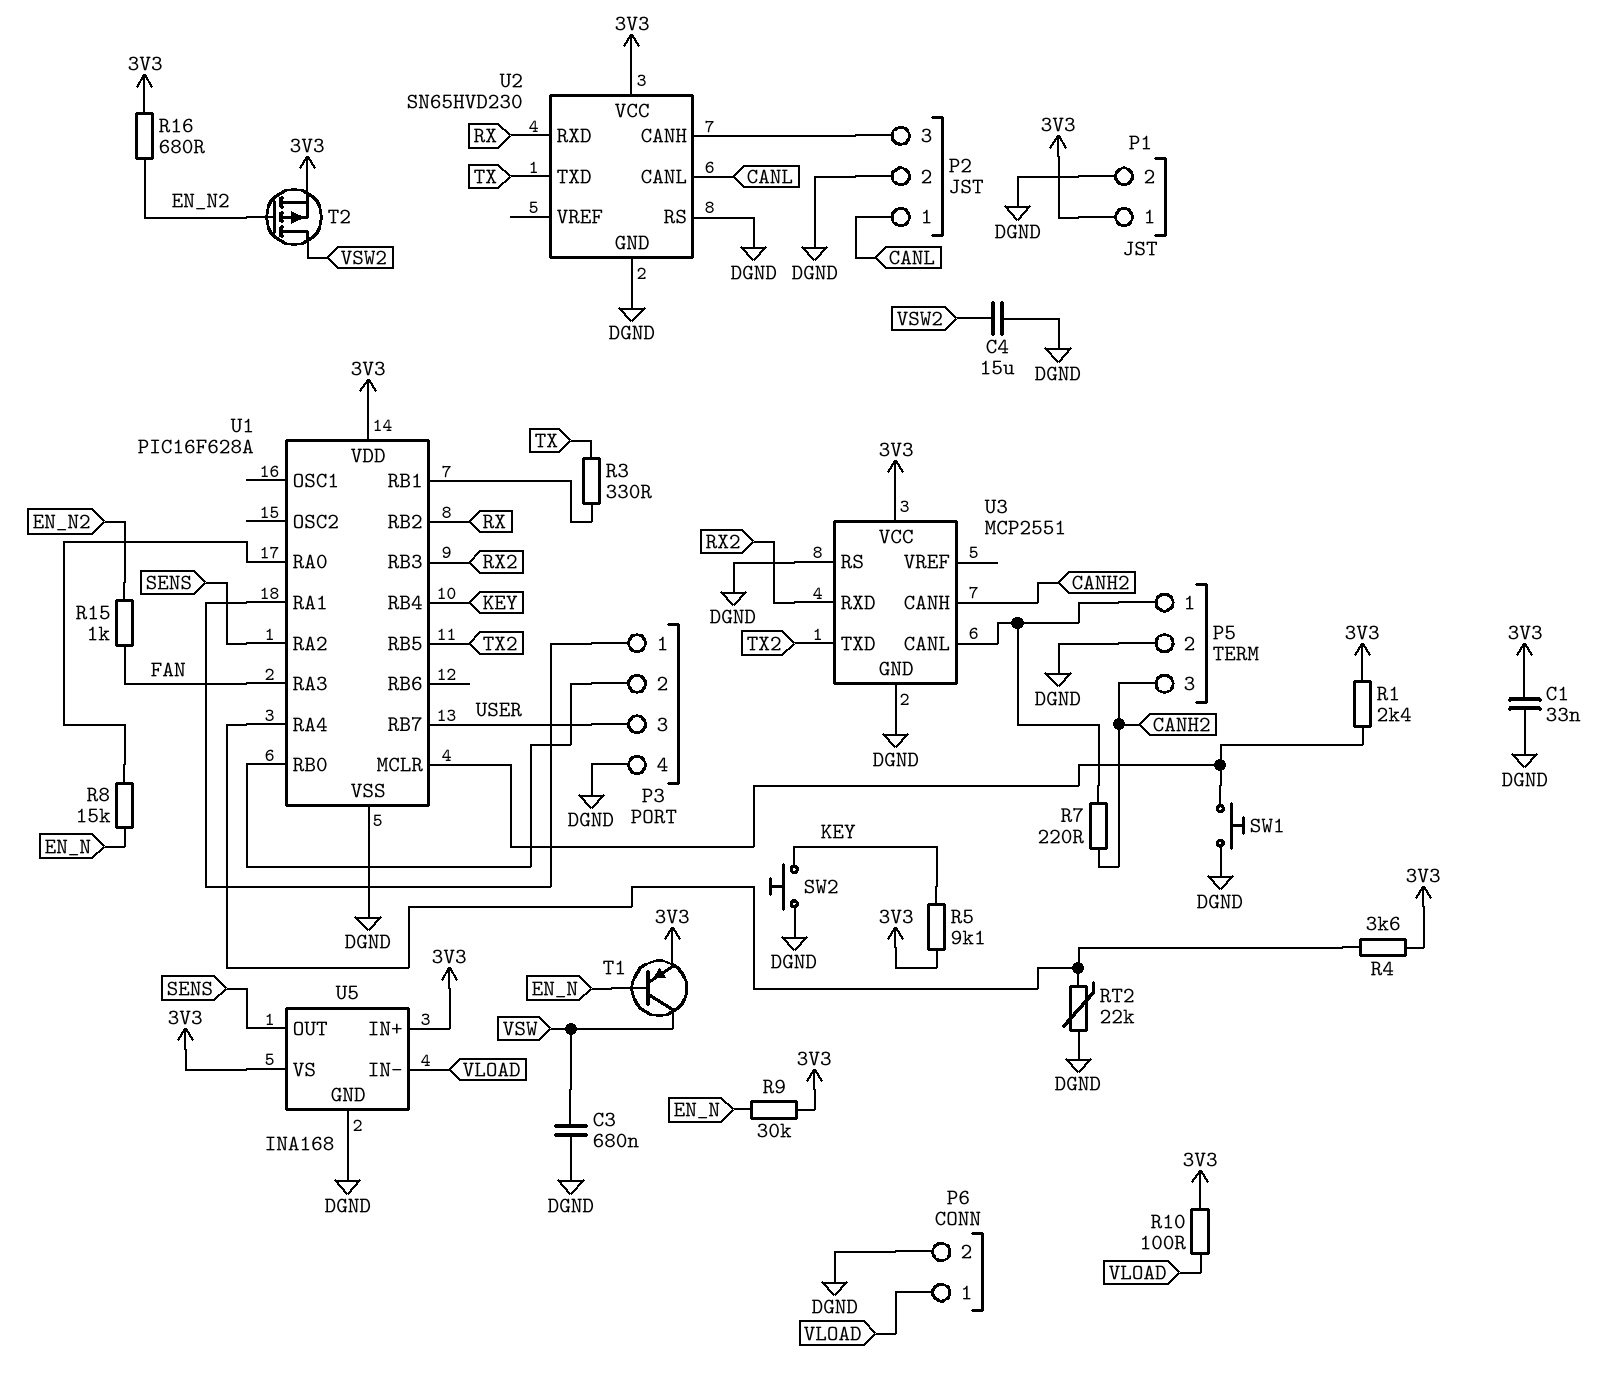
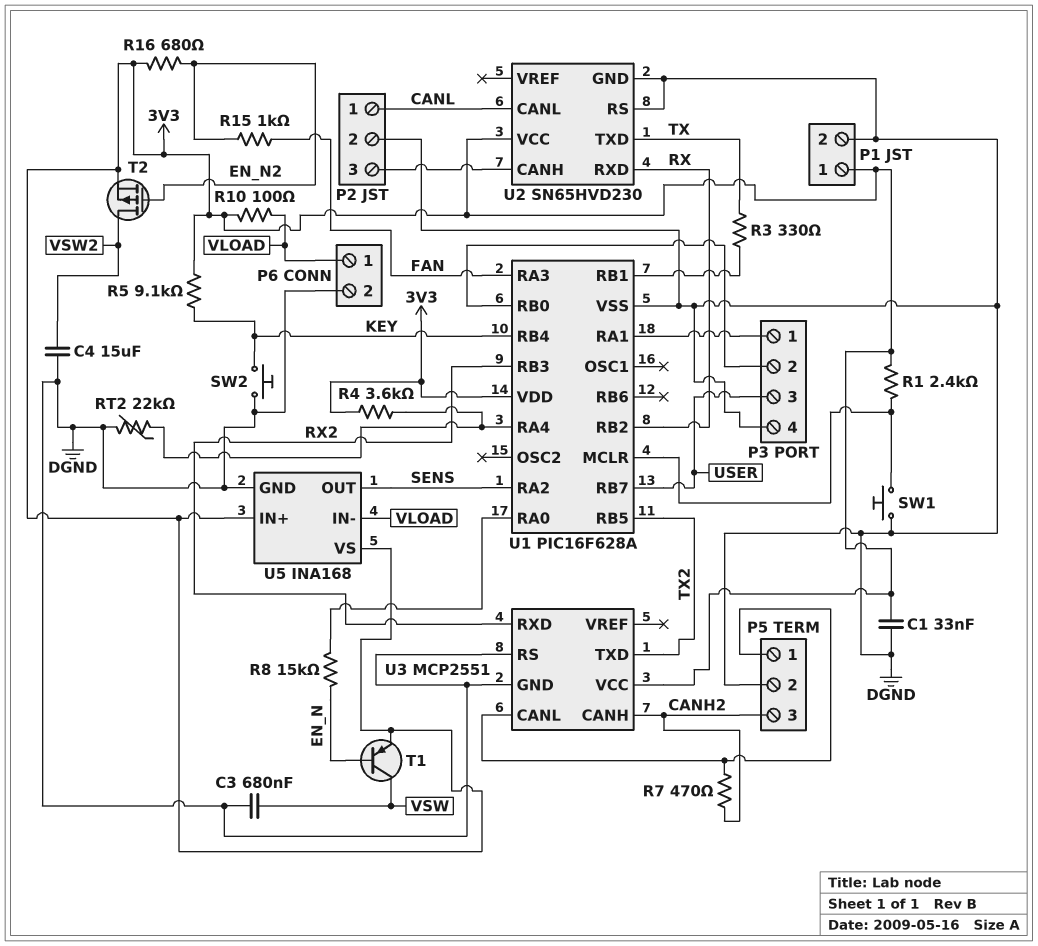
R7: 220 (CANH2, P5/1) -> 470 (CANH2, P5/1)
R9: 30k (3V3, EN_N) -> none

